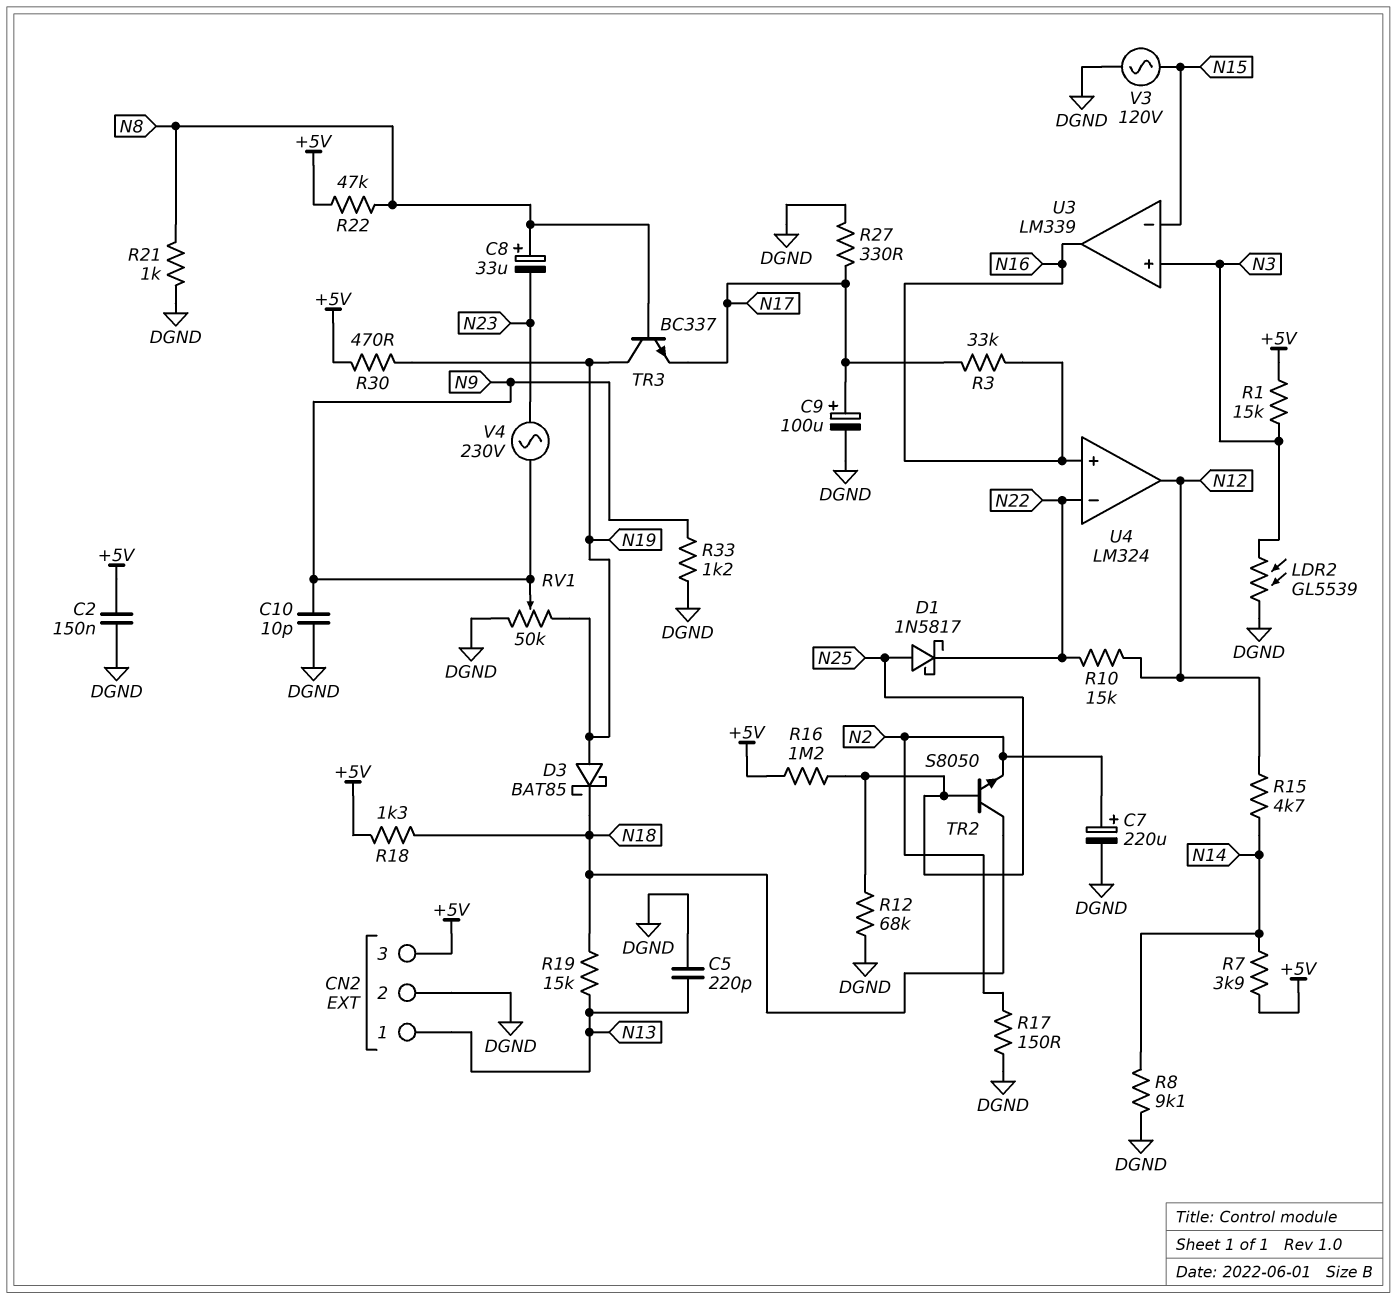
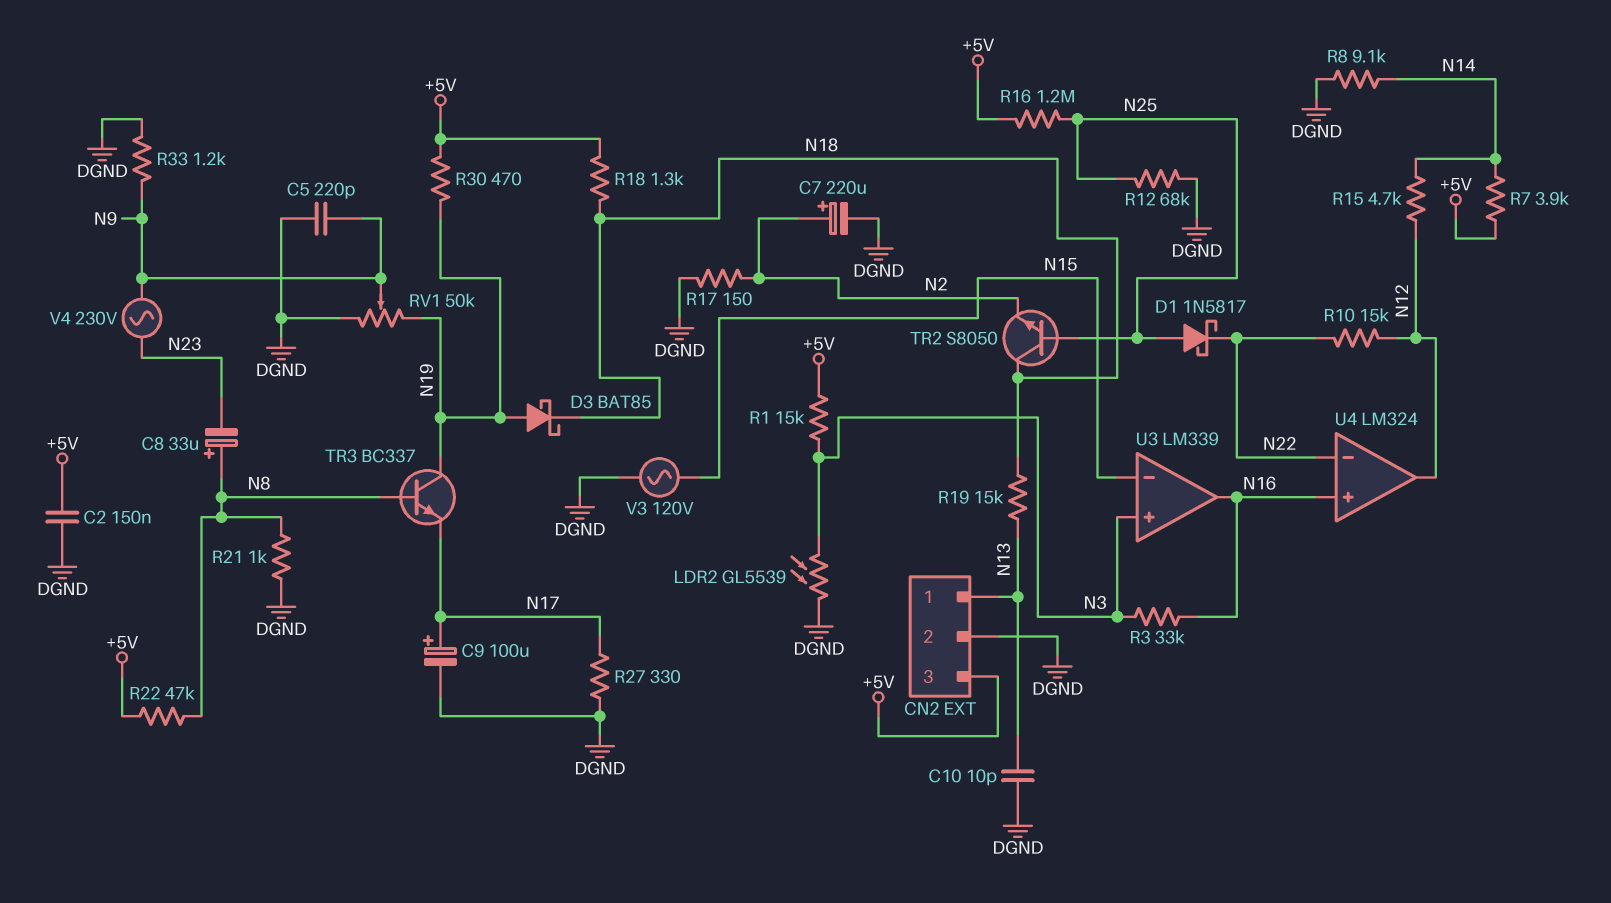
C5: 220pF (DGND, N13) -> 220pF (DGND, N9)
C10: 10pF (DGND, N9) -> 10pF (DGND, N13)
R3: 33k (N16, N17) -> 33k (N3, N16)

